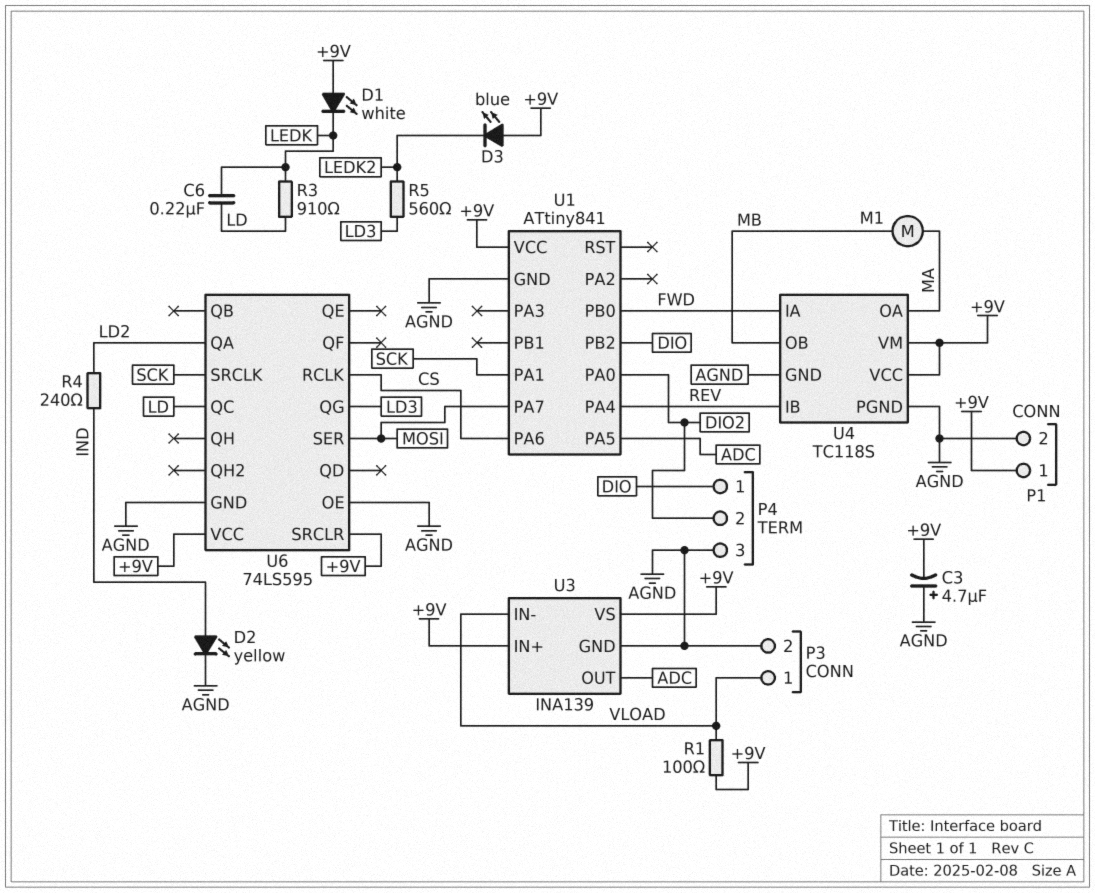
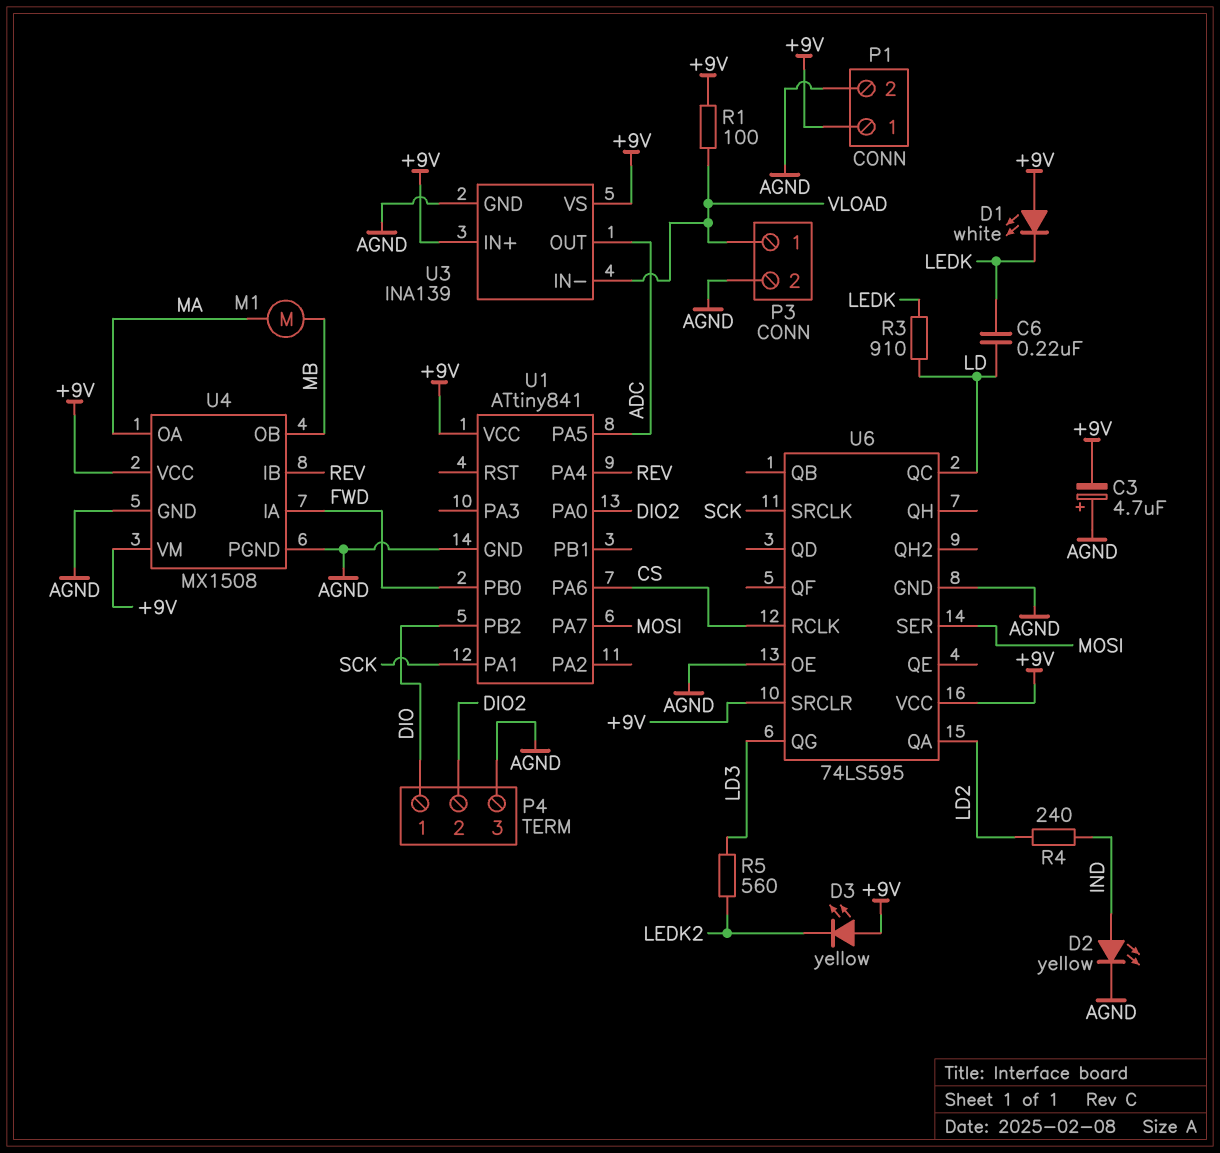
D3: LED blue (A +9V, K LEDK2) -> LED yellow (A +9V, K LEDK2)
U4: TC118S -> MX1508

